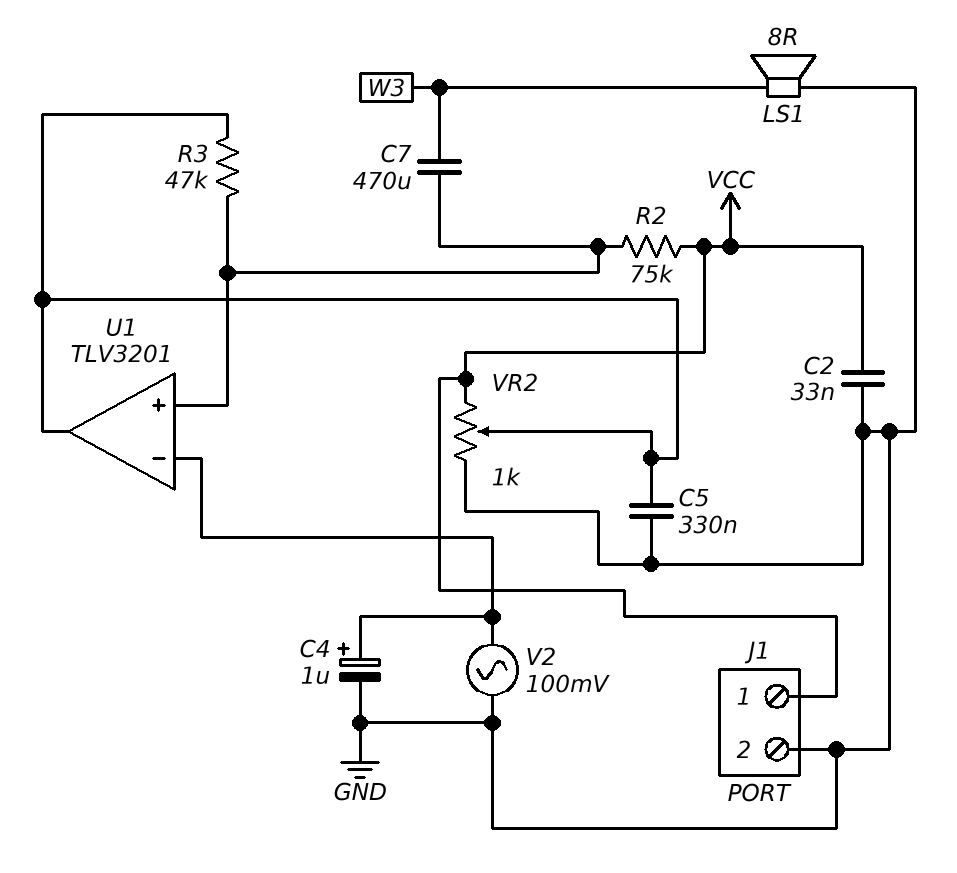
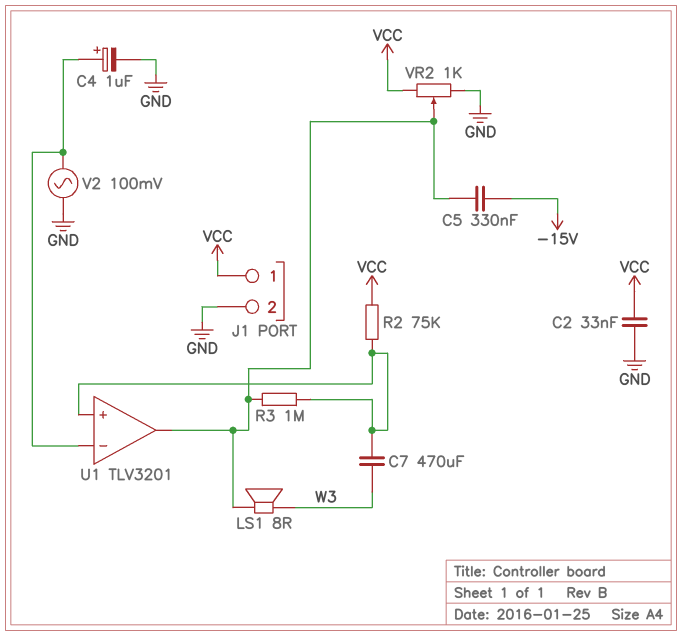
C5: 330nF (GND, U1/out) -> 330nF (-15V, U1/out)
LS1: speaker 8R (GND, W3) -> speaker 8R (U1/out, W3)
R3: 47k (U1/in+, U1/out) -> 1M (U1/in+, U1/out)

